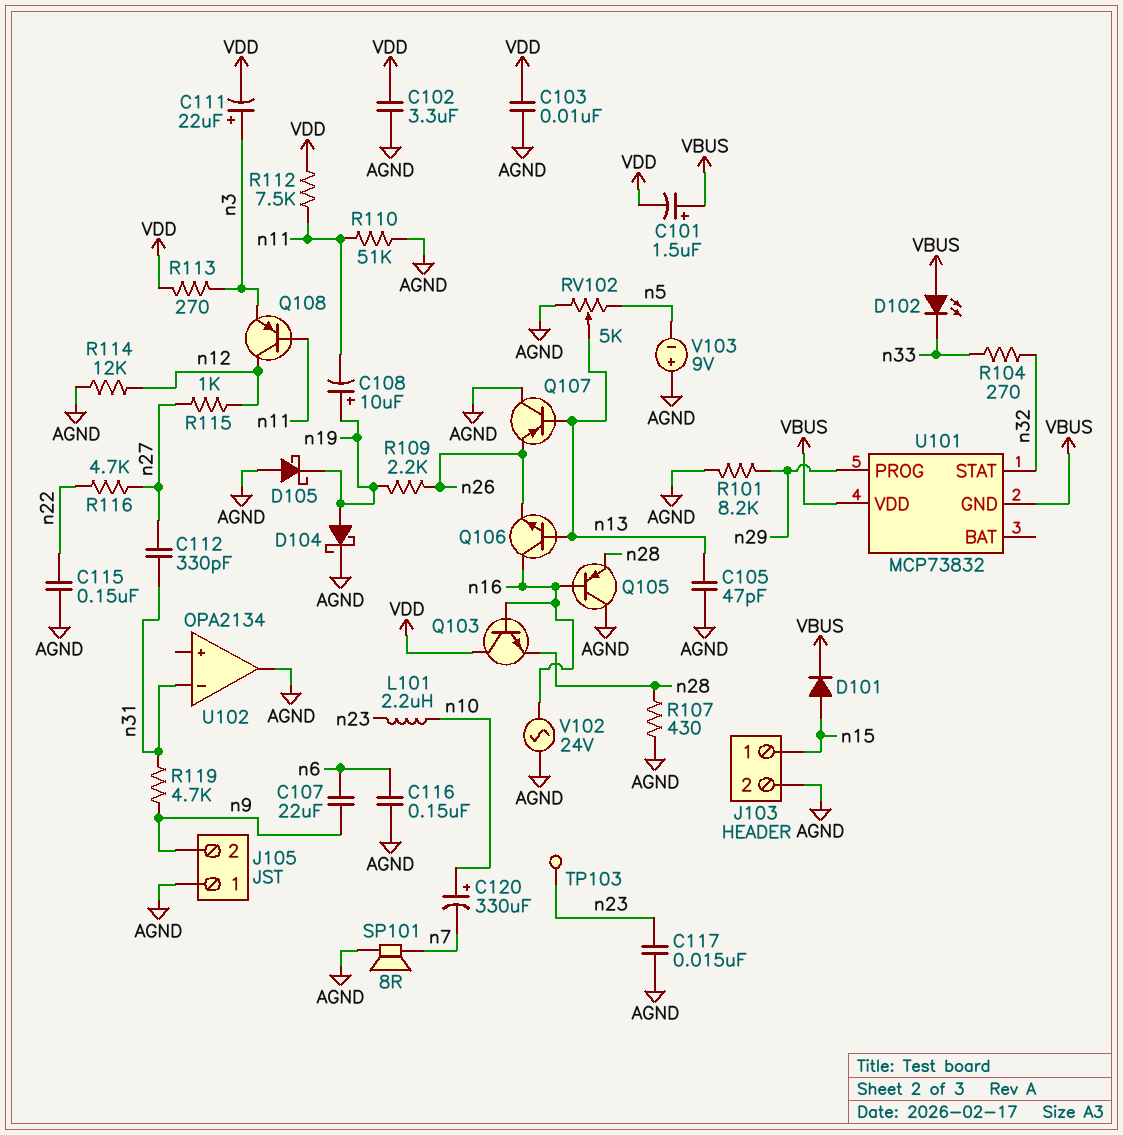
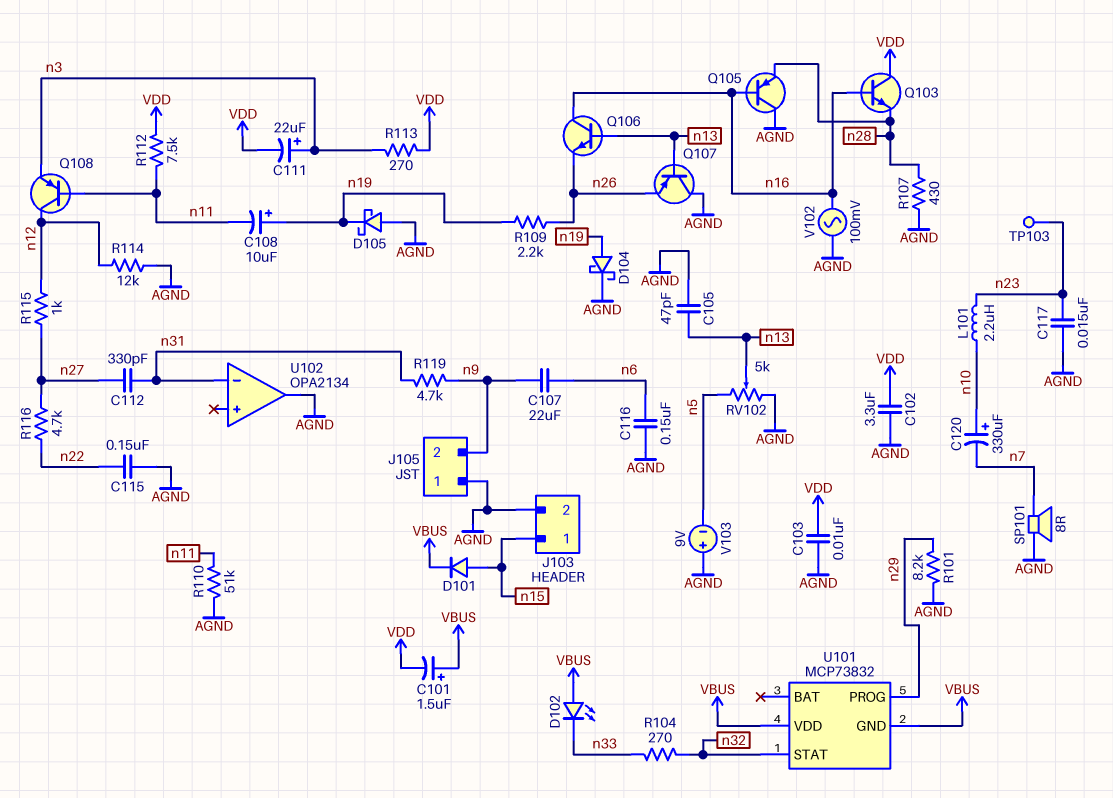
V102: AC 24V (AGND, n16) -> AC 100mV (AGND, n16)

